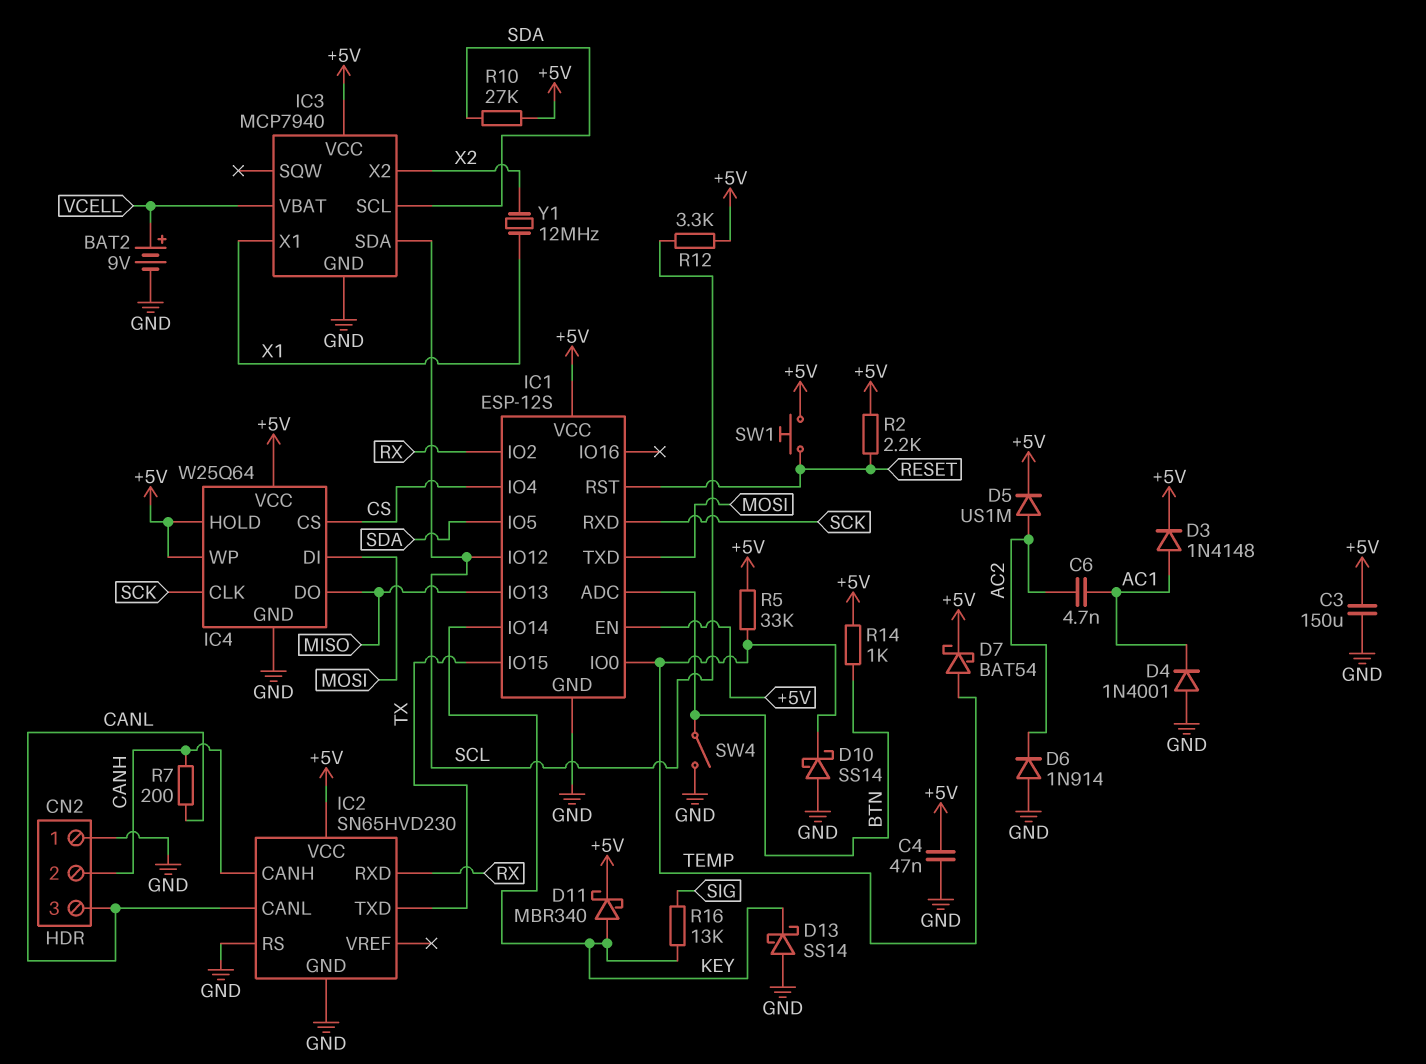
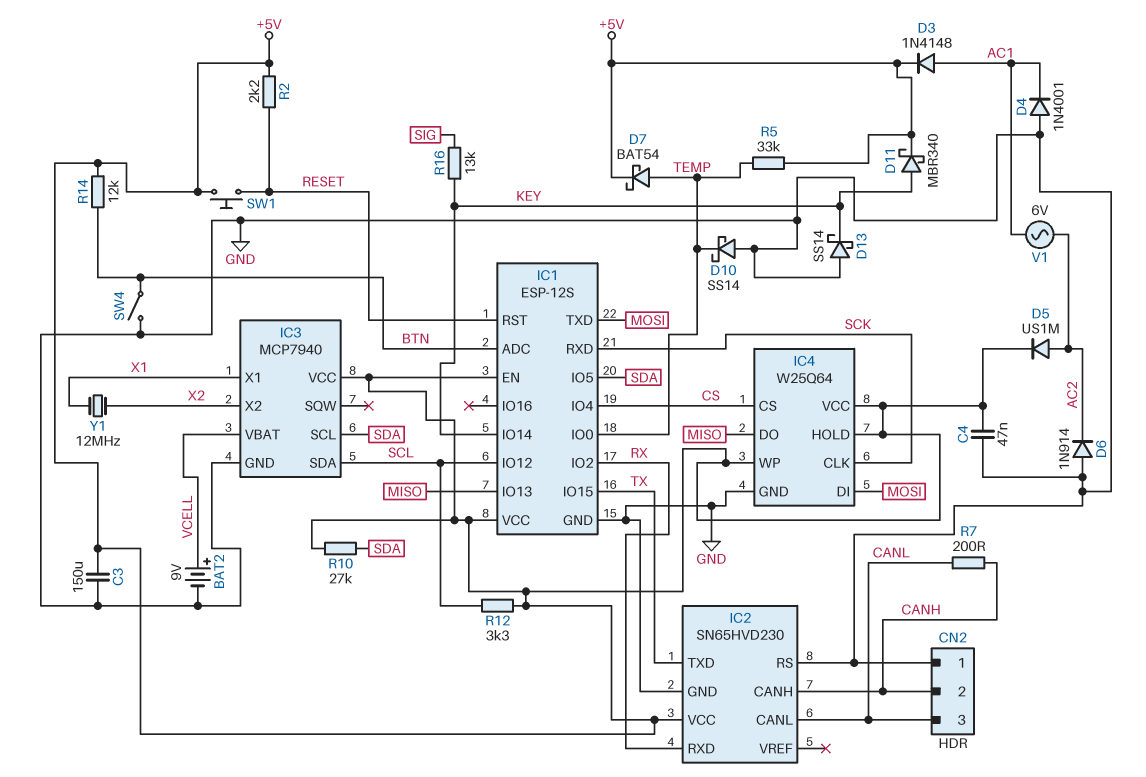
C6: 4.7nF (AC1, AC2) -> none
R14: 1k (+5V, BTN) -> 12k (+5V, BTN)
V1: none -> AC 6V (AC1, AC2)

